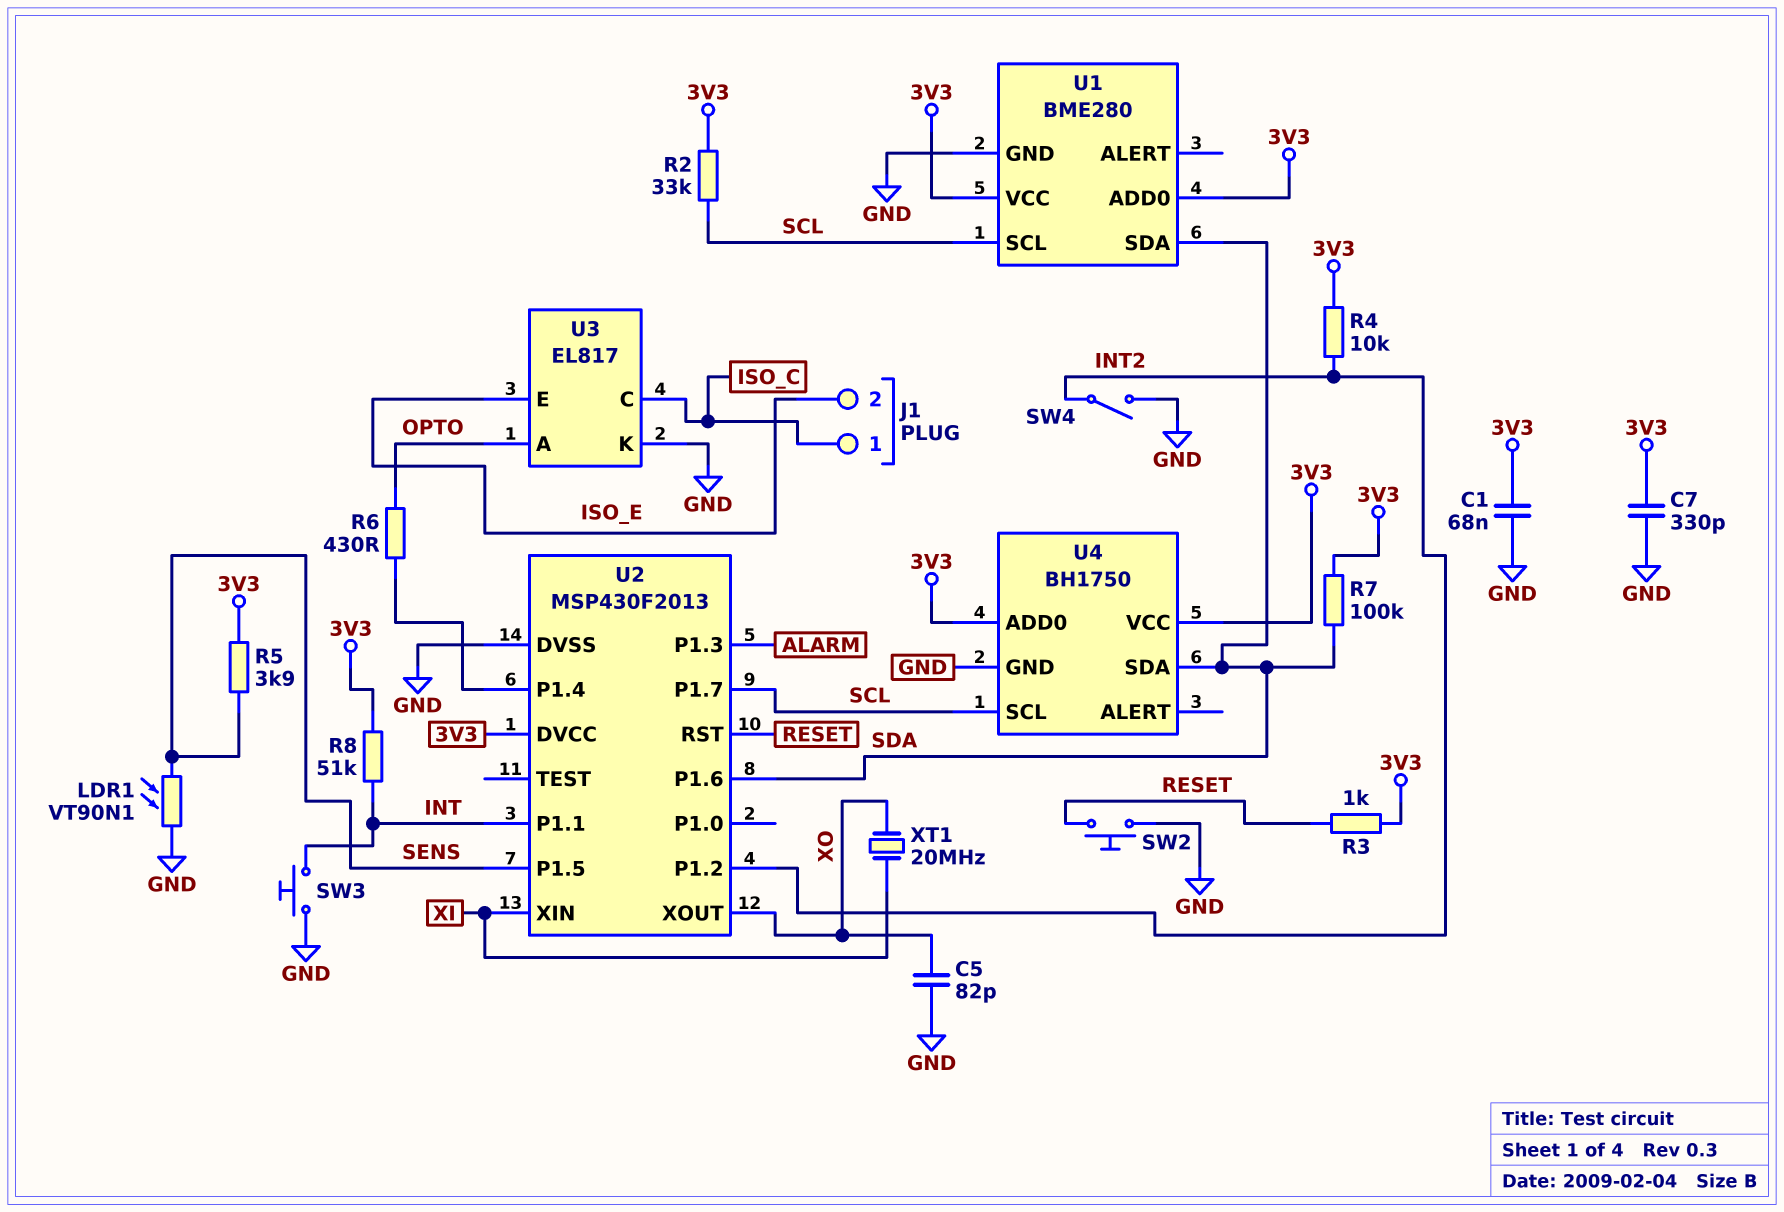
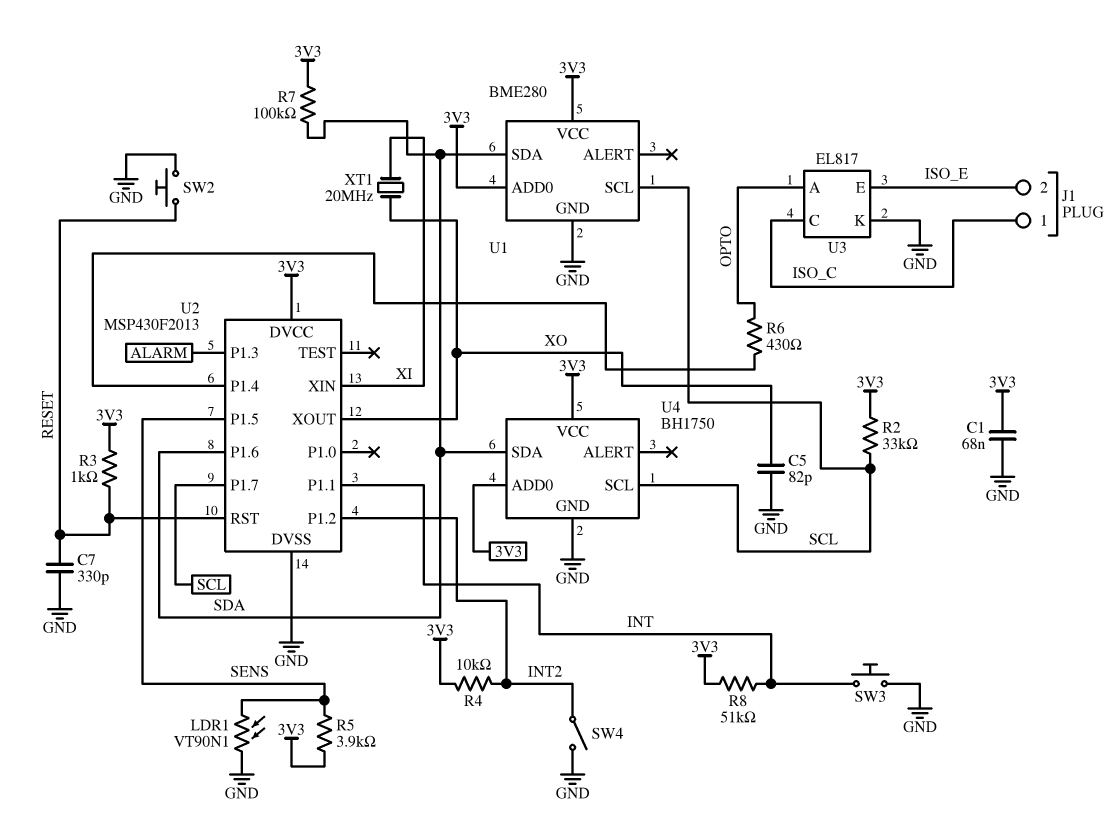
C7: 330pF (3V3, GND) -> 330pF (GND, RESET)

